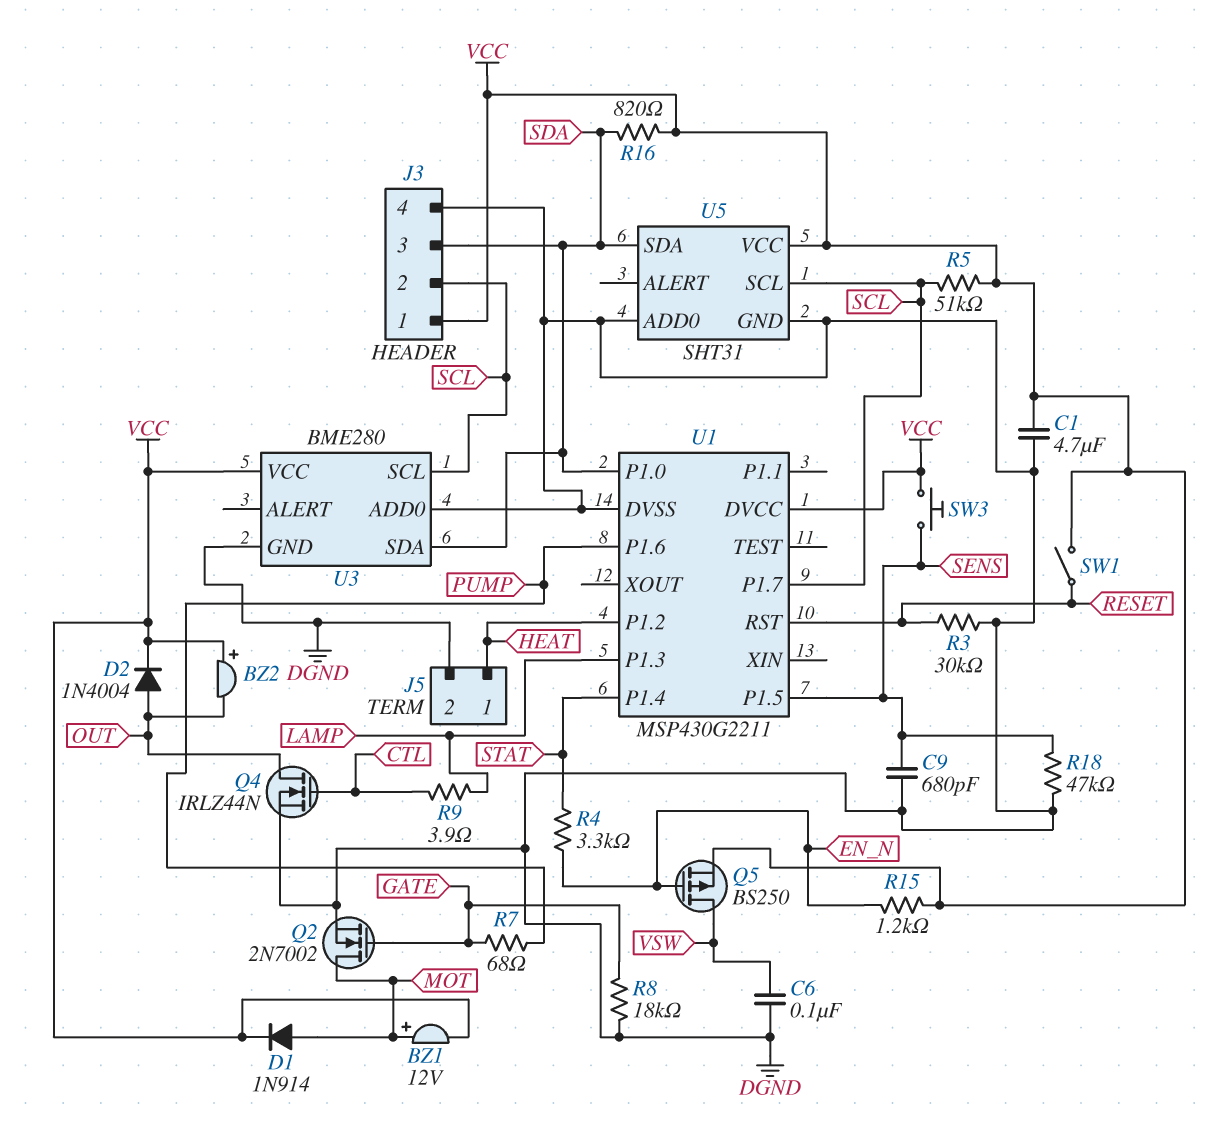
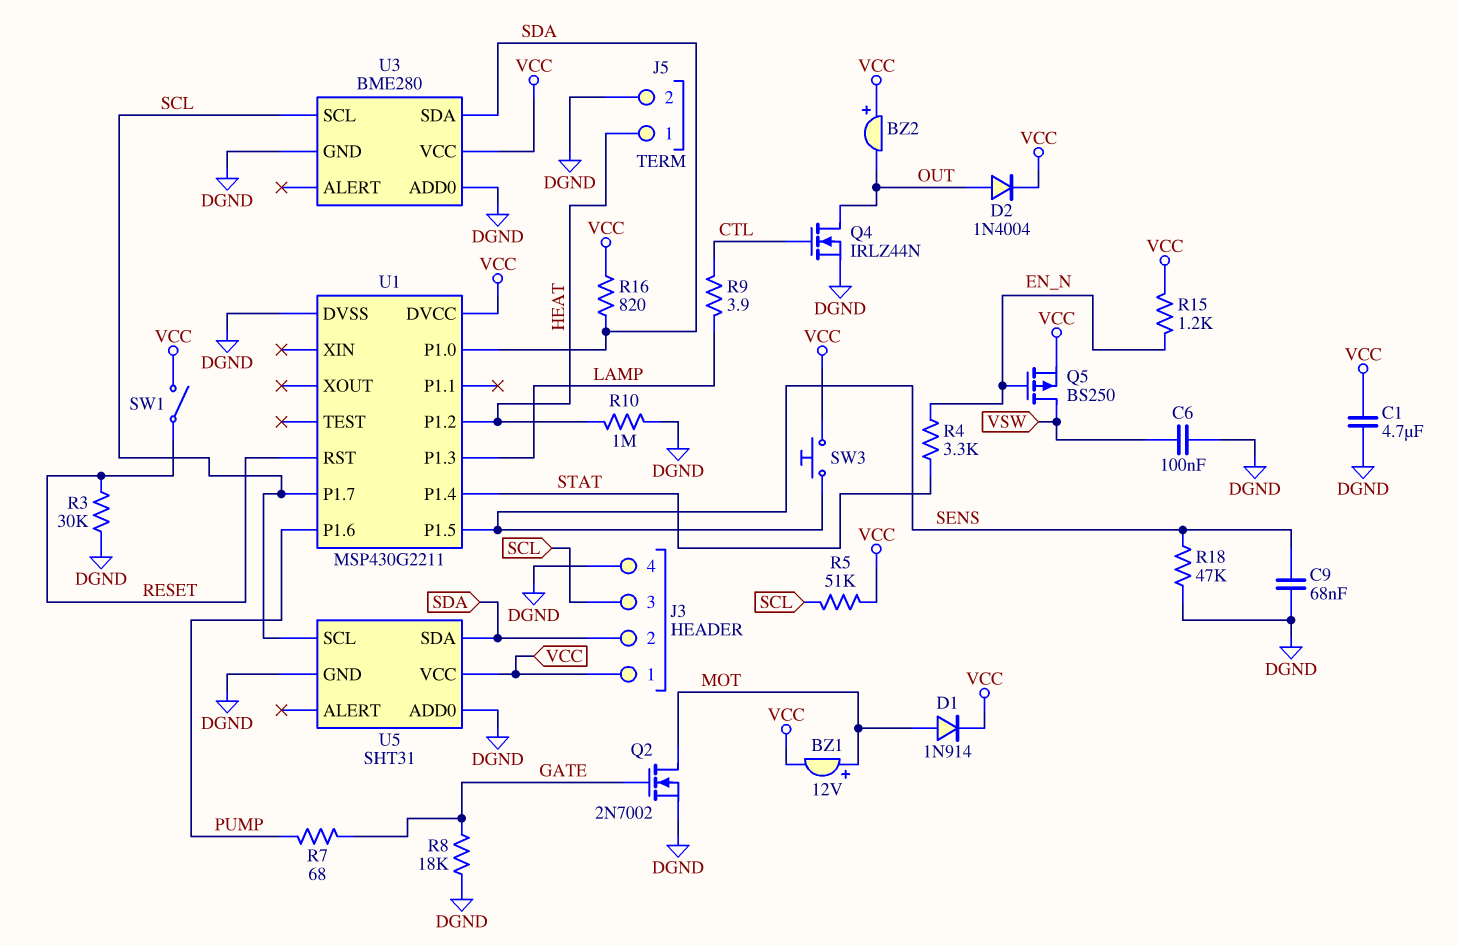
C9: 680pF (DGND, SENS) -> 68nF (DGND, SENS)
J3 pin 2: SCL -> SDA
J3 pin 3: SDA -> SCL
R10: none -> 1M (DGND, HEAT)

